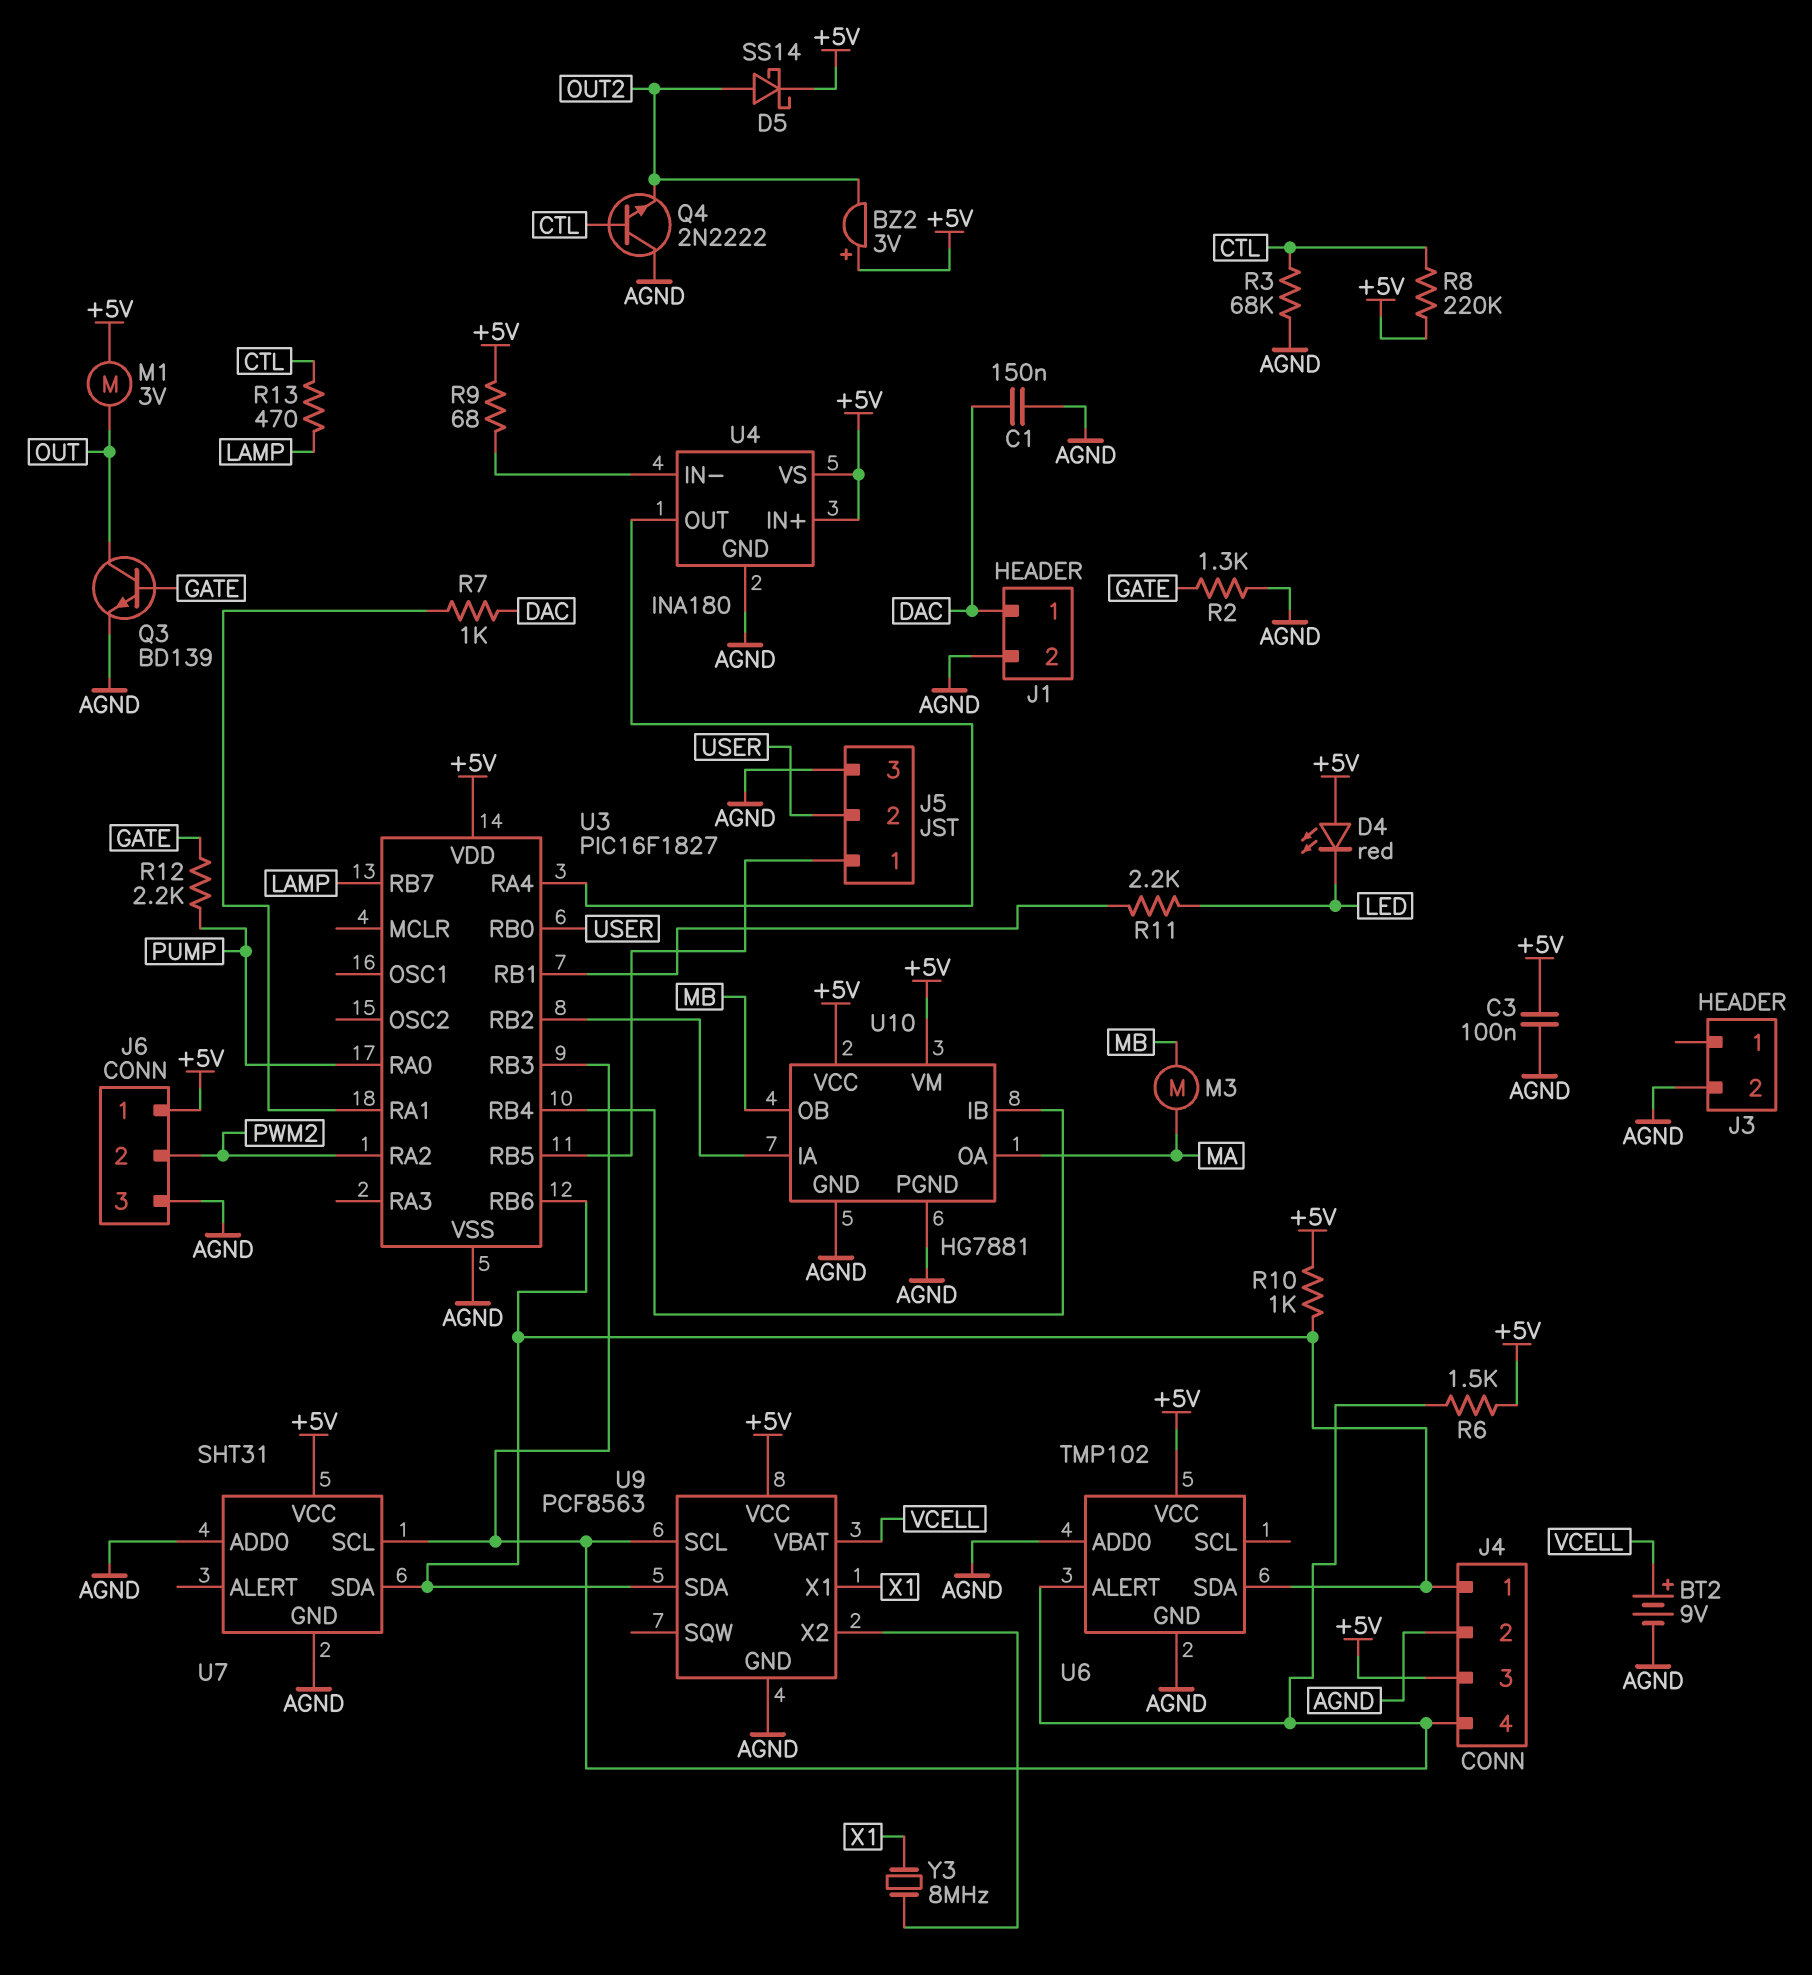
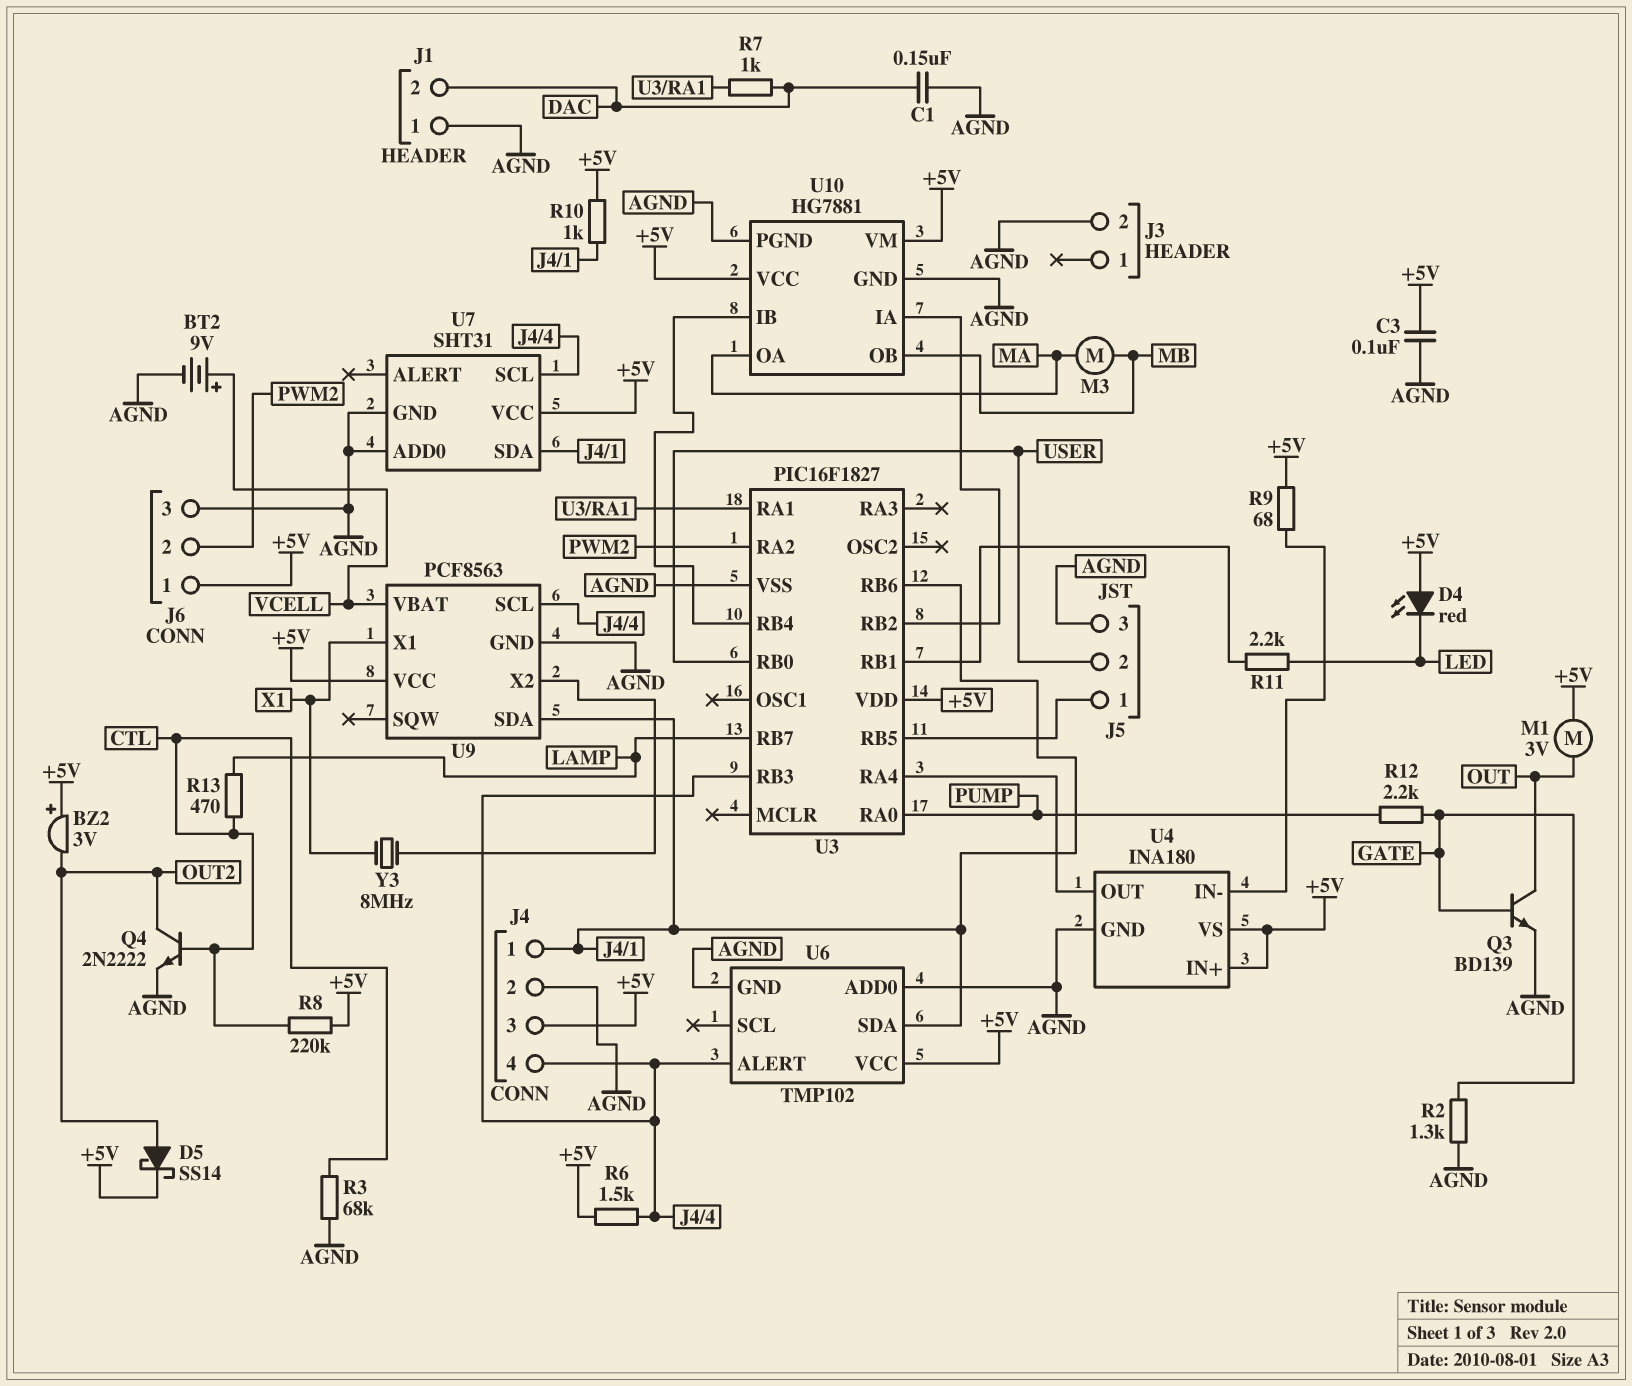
J1 pin 1: DAC -> AGND
J1 pin 2: AGND -> DAC
Q4: NPN 2N2222 (B CTL, C AGND, E OUT2) -> NPN 2N2222 (B CTL, C OUT2, E AGND)

